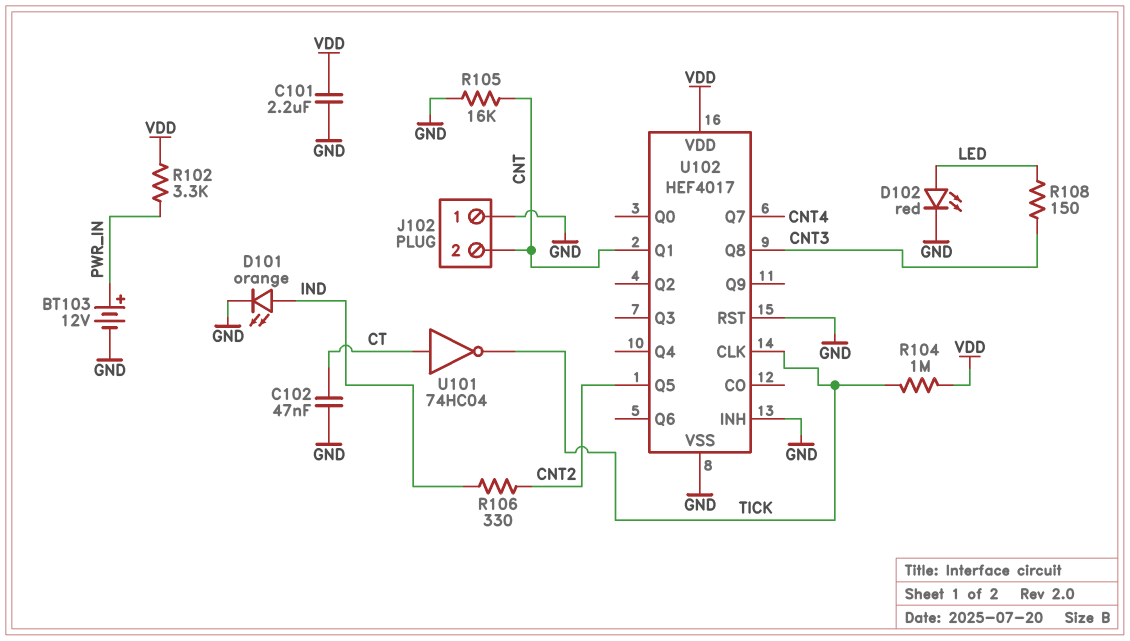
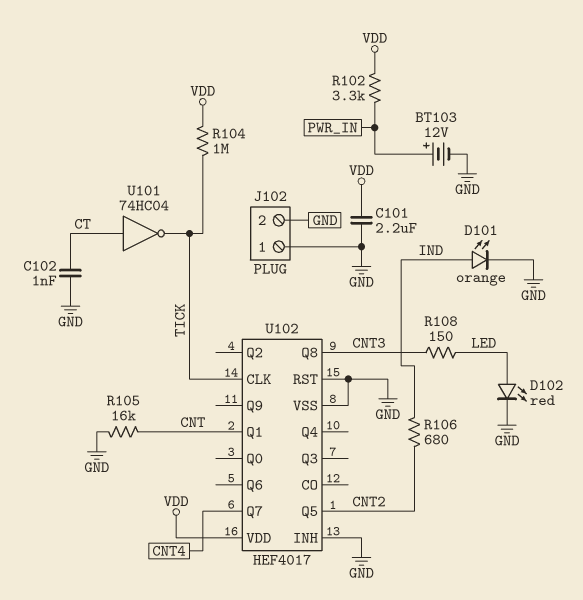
C102: 47nF (CT, GND) -> 1nF (CT, GND)
J102 pin 2: CNT -> GND
R106: 330 (CNT2, IND) -> 680 (CNT2, IND)

